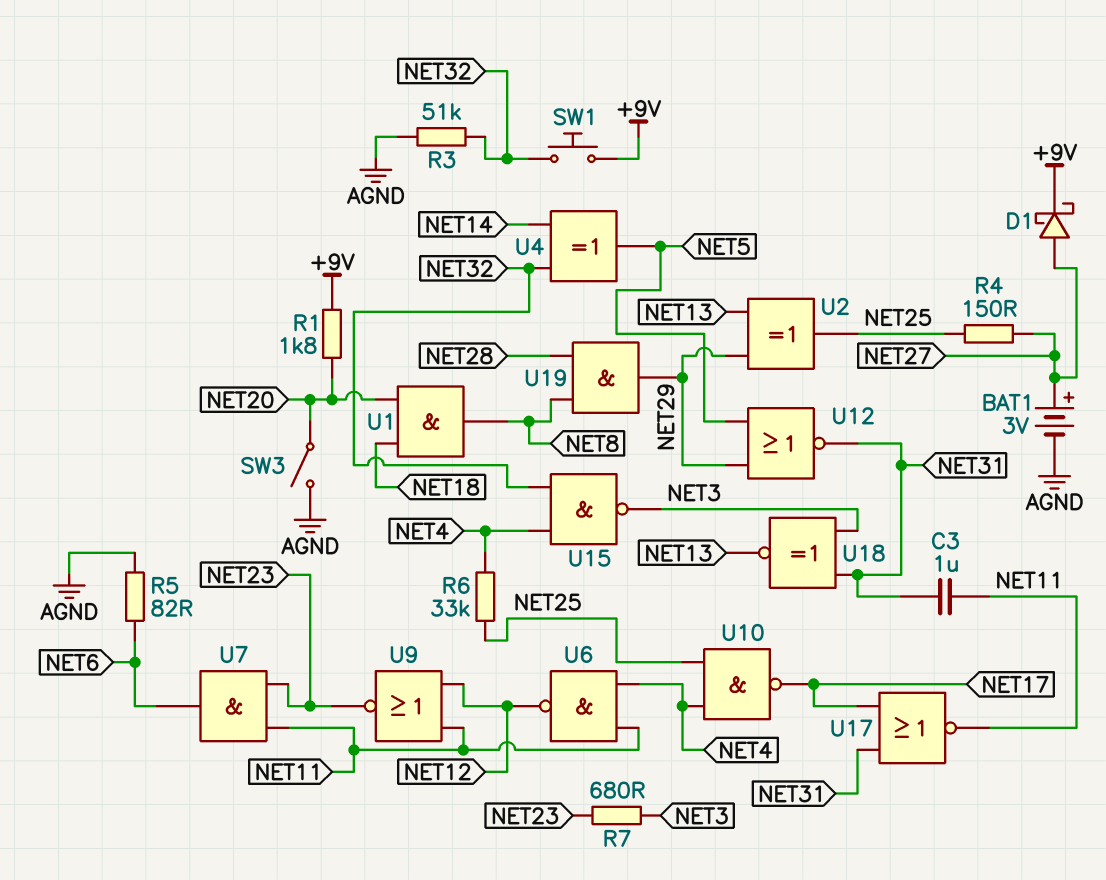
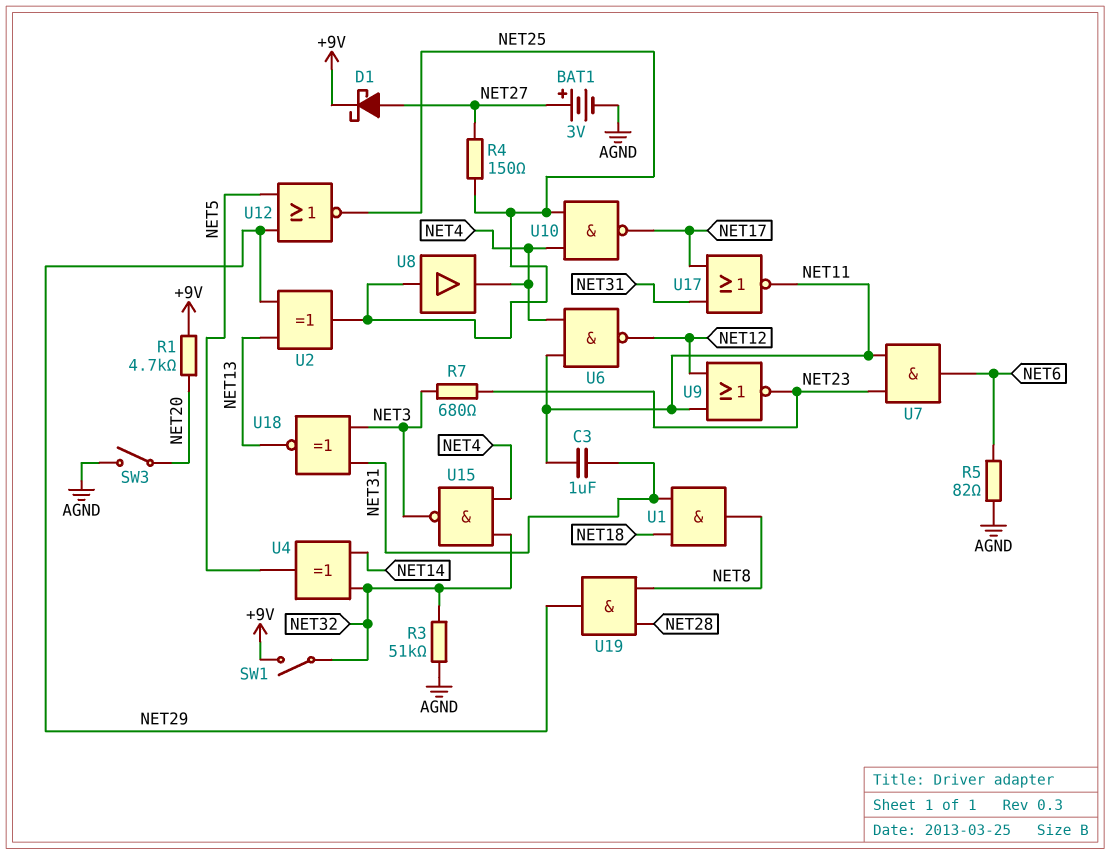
R1: 1.8k (+9V, NET20) -> 4.7k (+9V, NET20)
R6: 33k (NET4, NET25) -> none
SW1: button (+9V, NET32) -> switch (+9V, NET32)
U1: AND (in NET18, in NET20, out NET8) -> AND (in NET18, in NET31, out NET8)
U8: none -> buffer (in NET25, out NET4)
U12: NOR (in NET5, in NET29, out NET31) -> NOR (in NET5, in NET29, out NET25)

